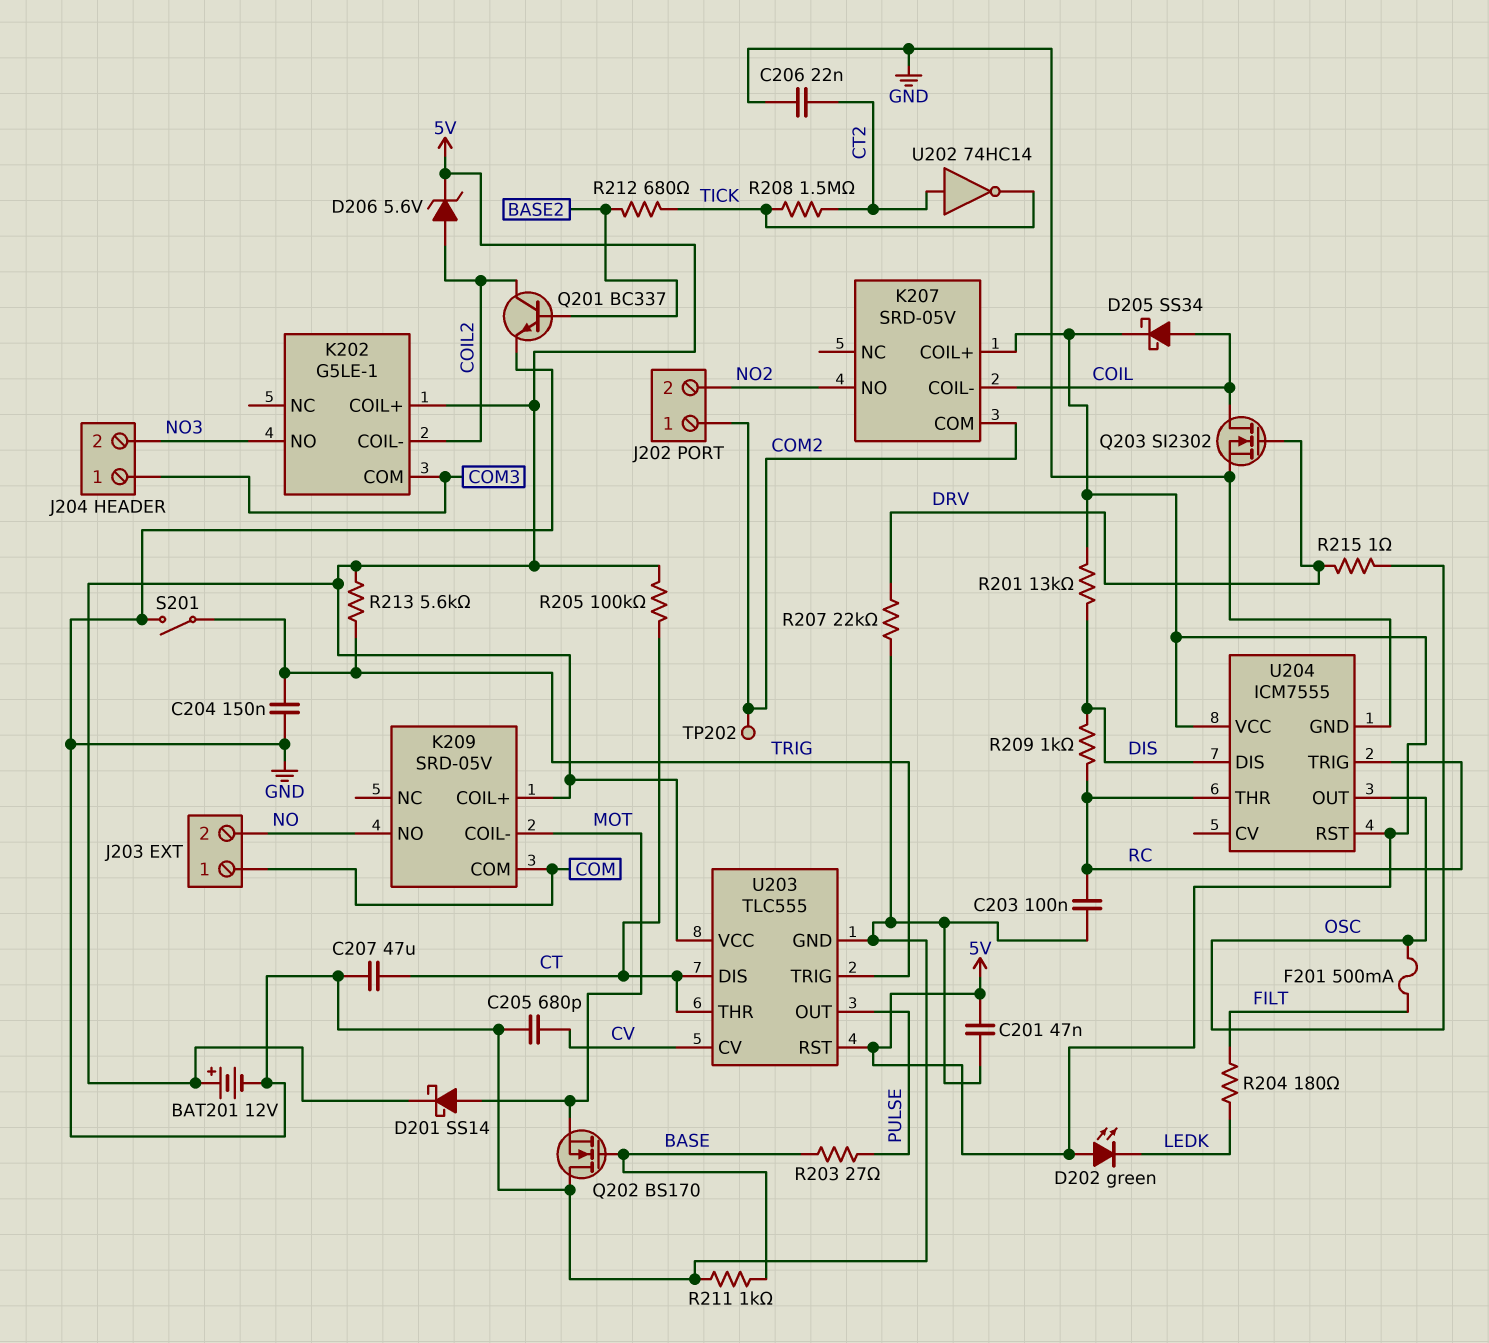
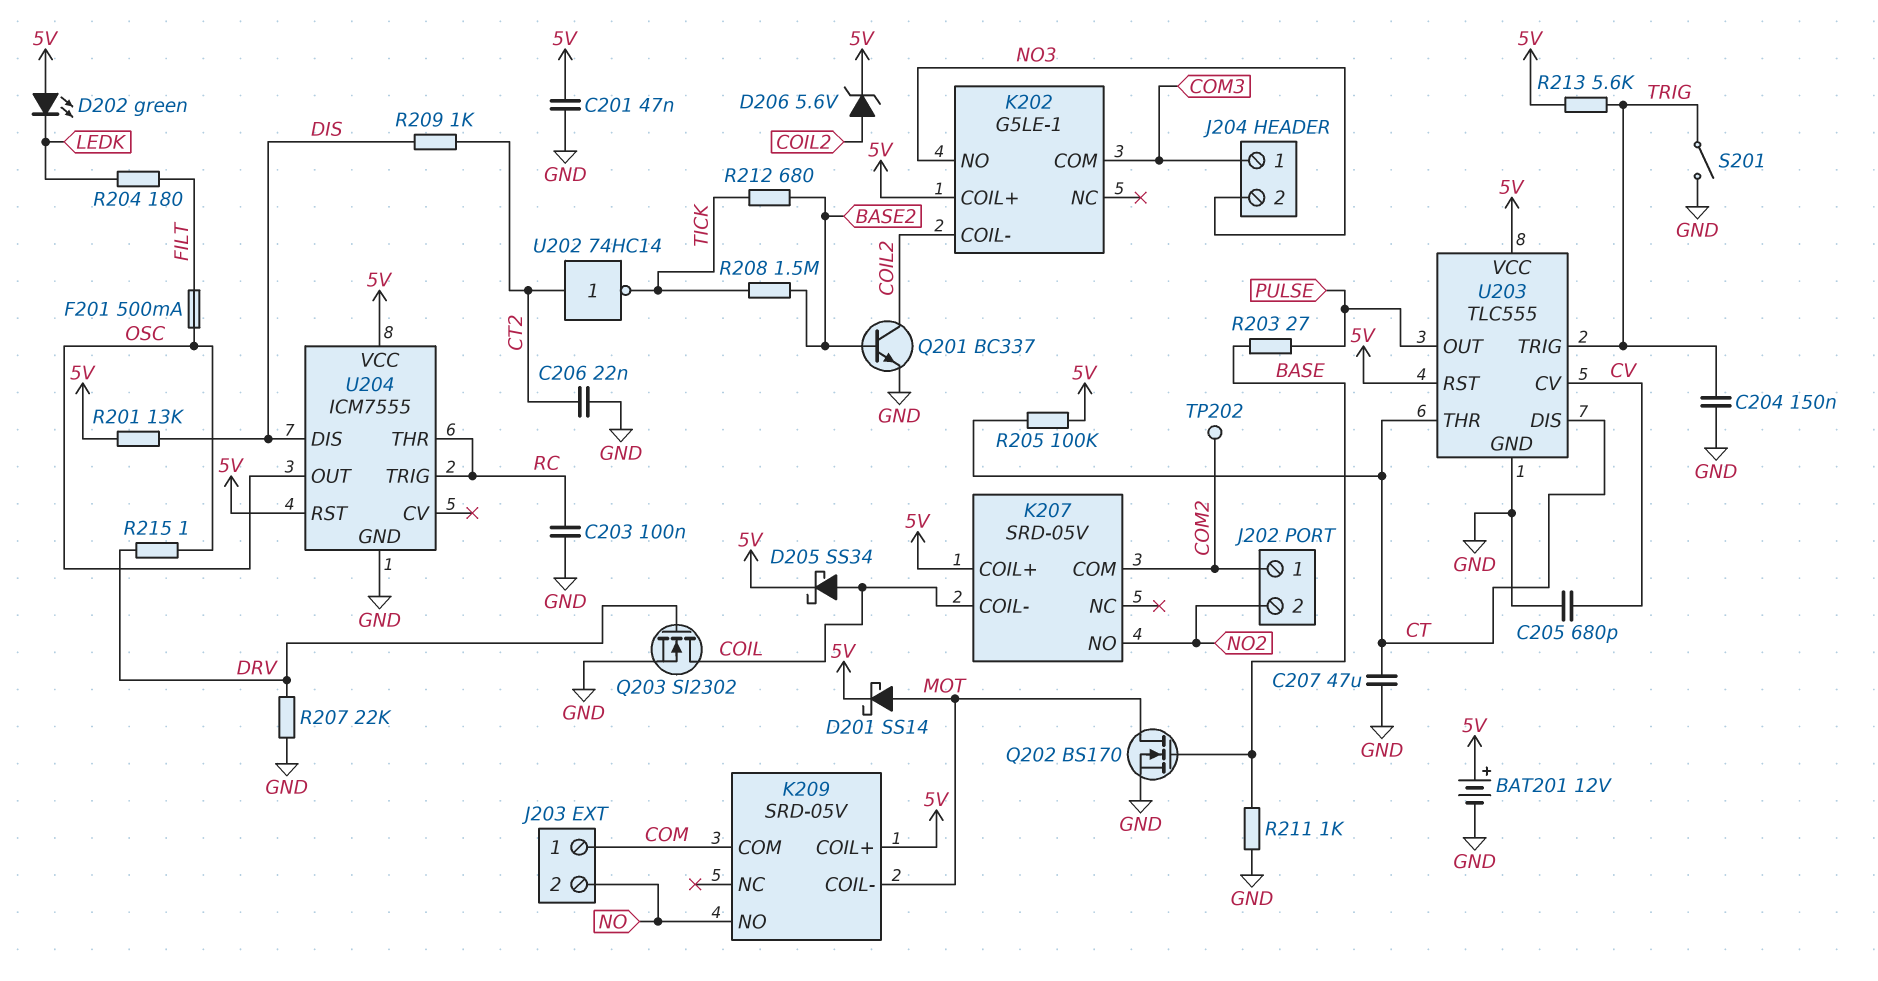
Q202: NMOS BS170 (G BASE, D GND, S MOT) -> NMOS BS170 (G BASE, D MOT, S GND)
R208: 1.5M (CT2, TICK) -> 1.5M (BASE2, TICK)
R209: 1k (DIS, RC) -> 1k (CT2, DIS)

